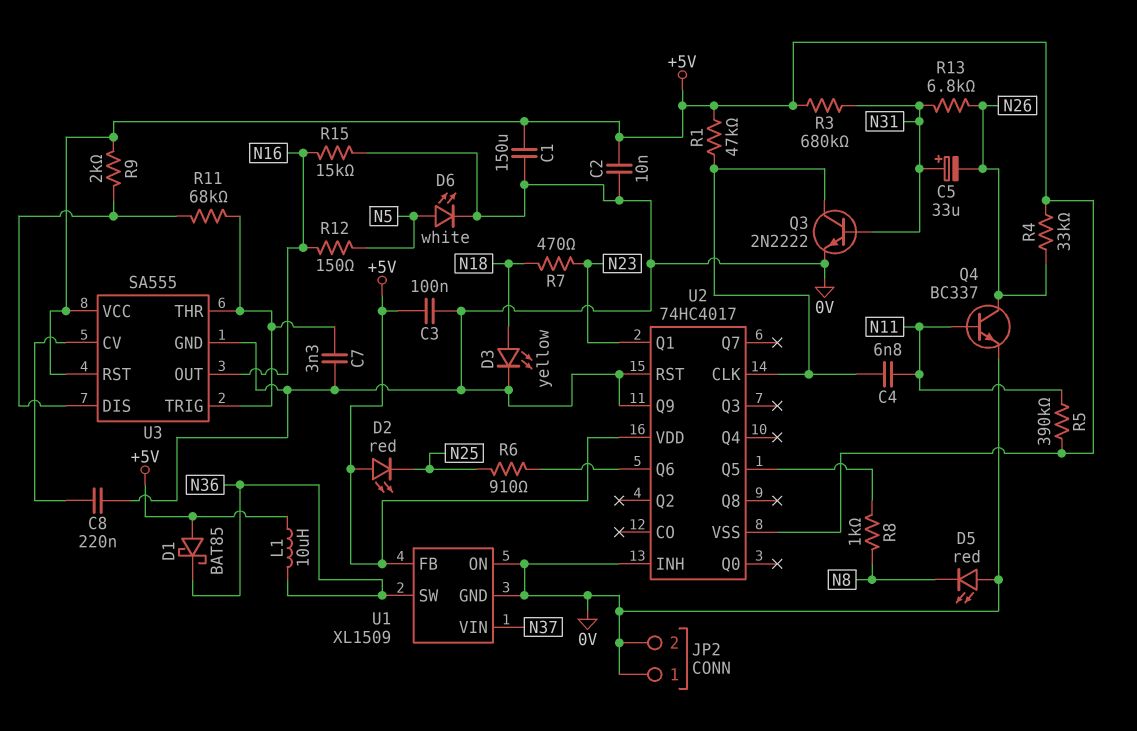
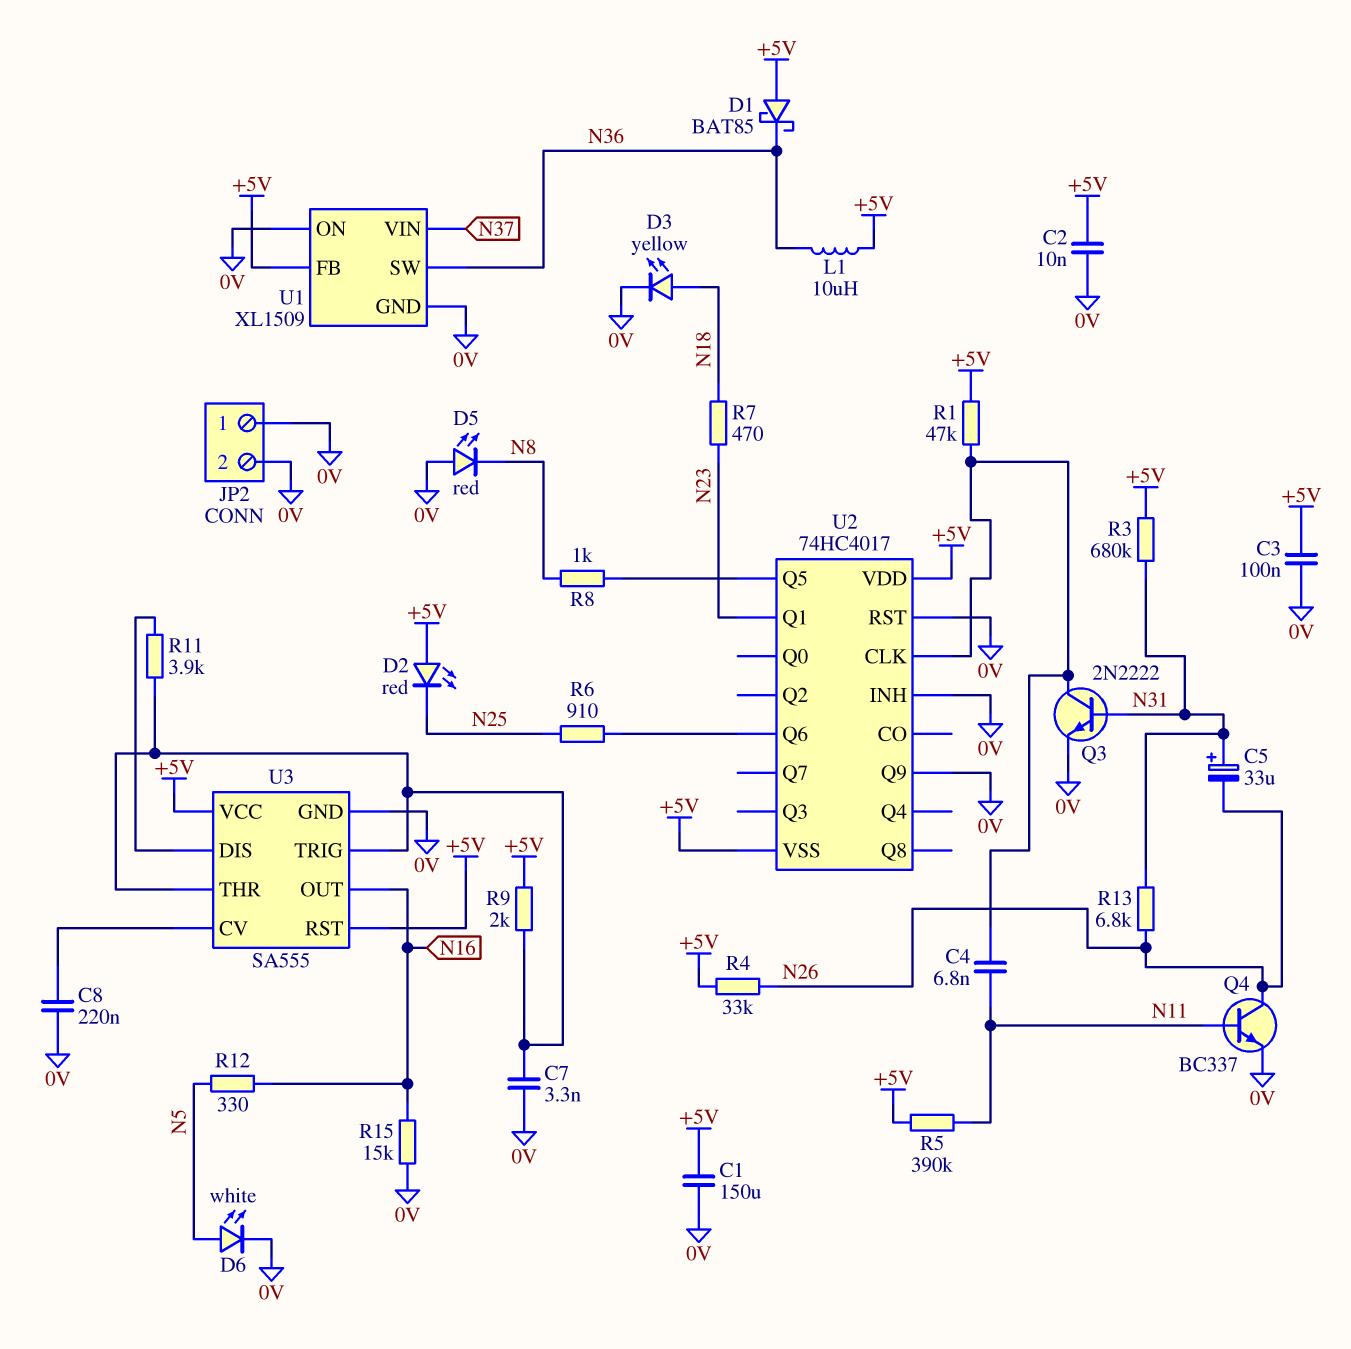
R9: 2k (+5V, U3/DIS) -> 2k (+5V, U3/THR)
R11: 68k (U3/DIS, U3/THR) -> 3.9k (U3/DIS, U3/THR)
R12: 150 (N5, N16) -> 330 (N5, N16)

